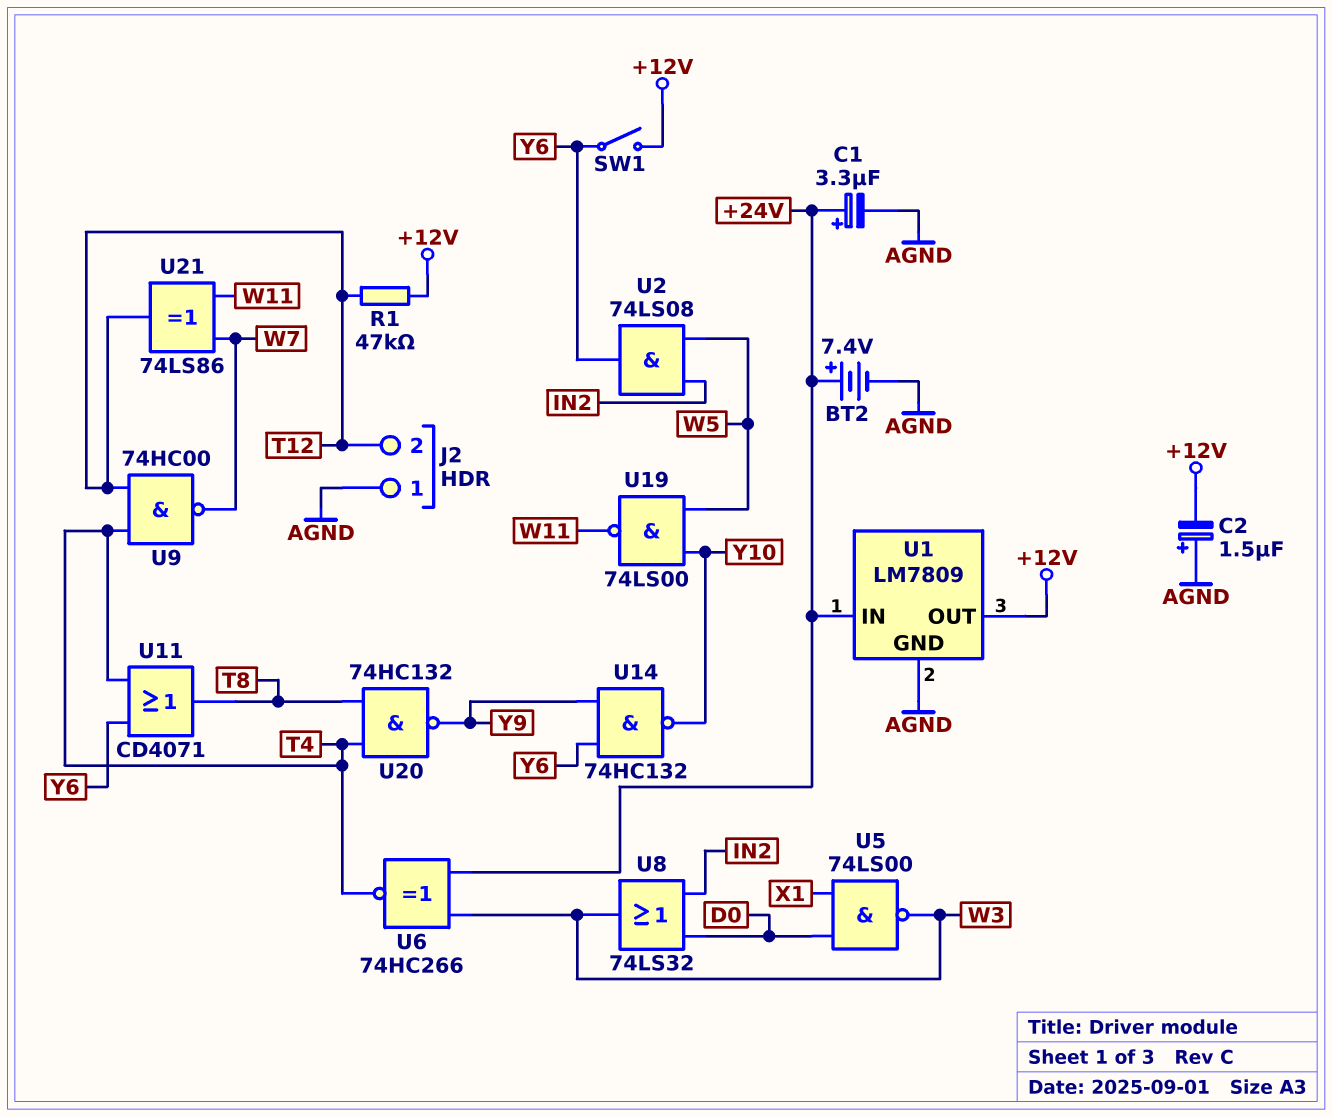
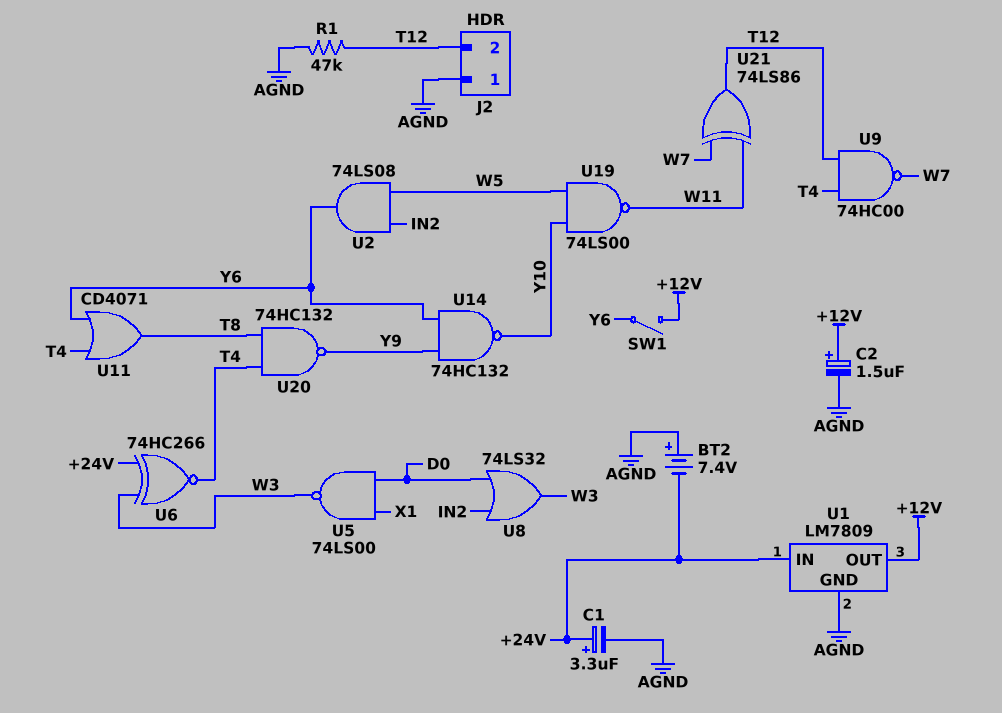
BT2: 7.4V (plus +24V, minus AGND) -> 7.4V (plus AGND, minus +24V)
C2: 1.5uF (plus AGND, minus +12V) -> 1.5uF (plus +12V, minus AGND)
R1: 47k (+12V, T12) -> 47k (AGND, T12)

